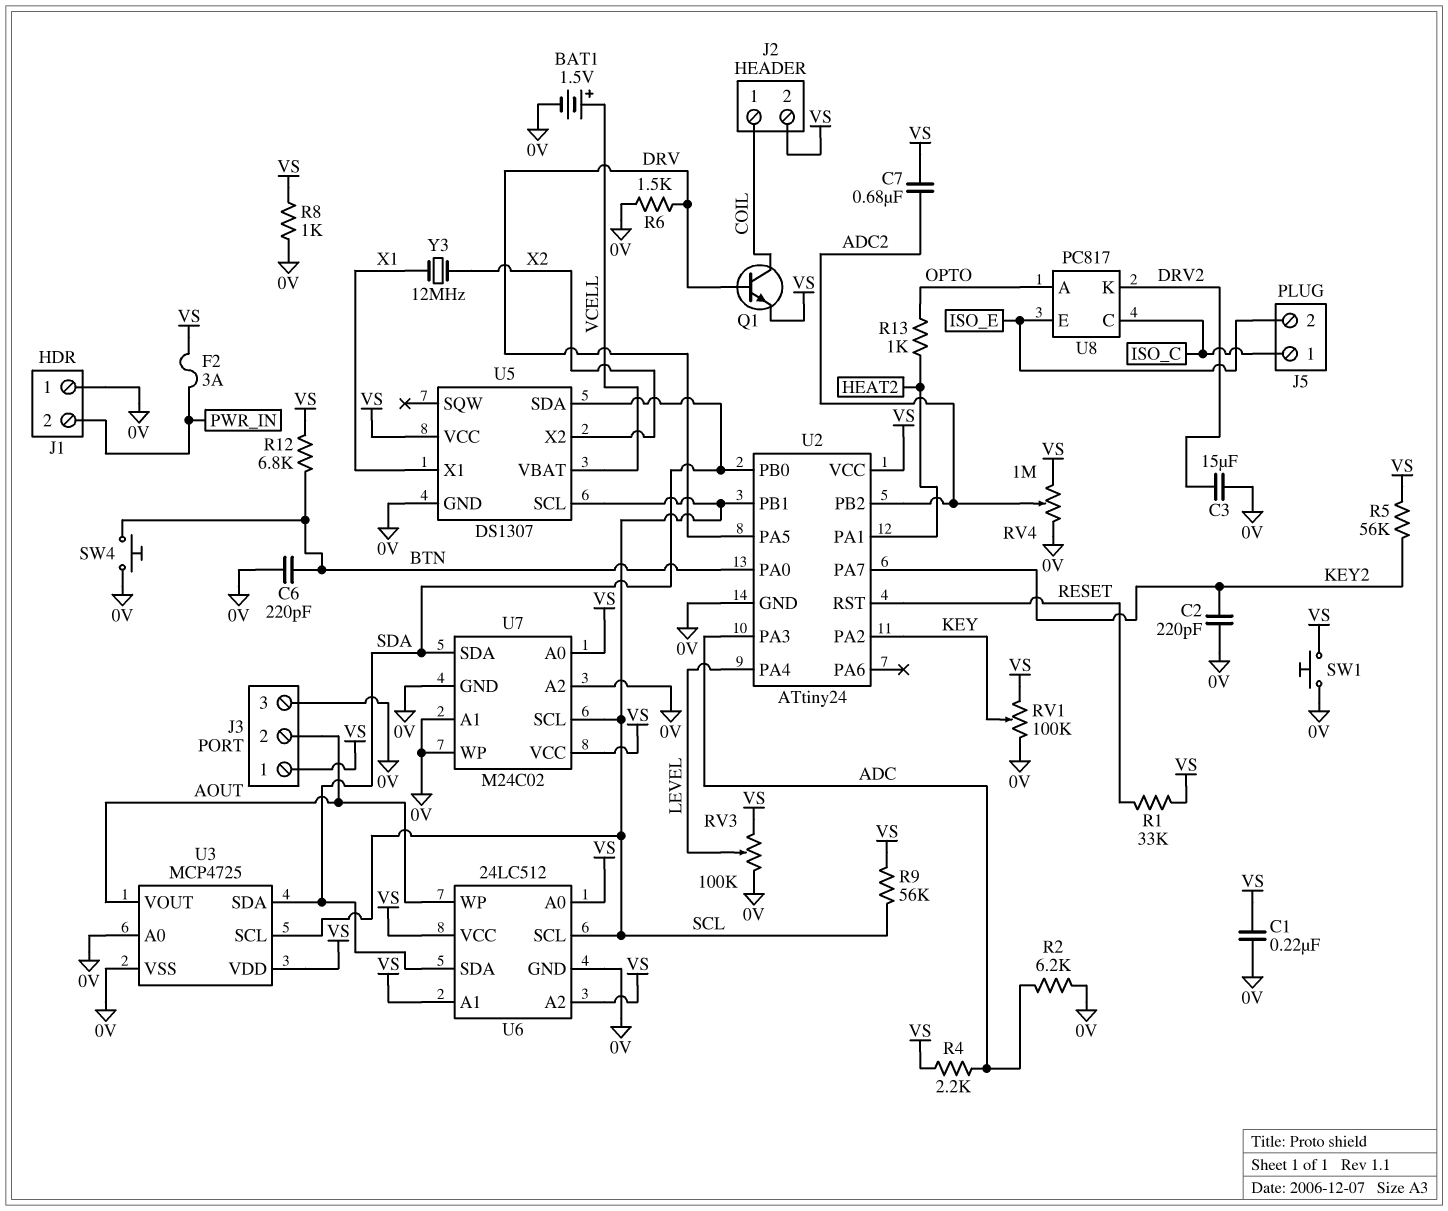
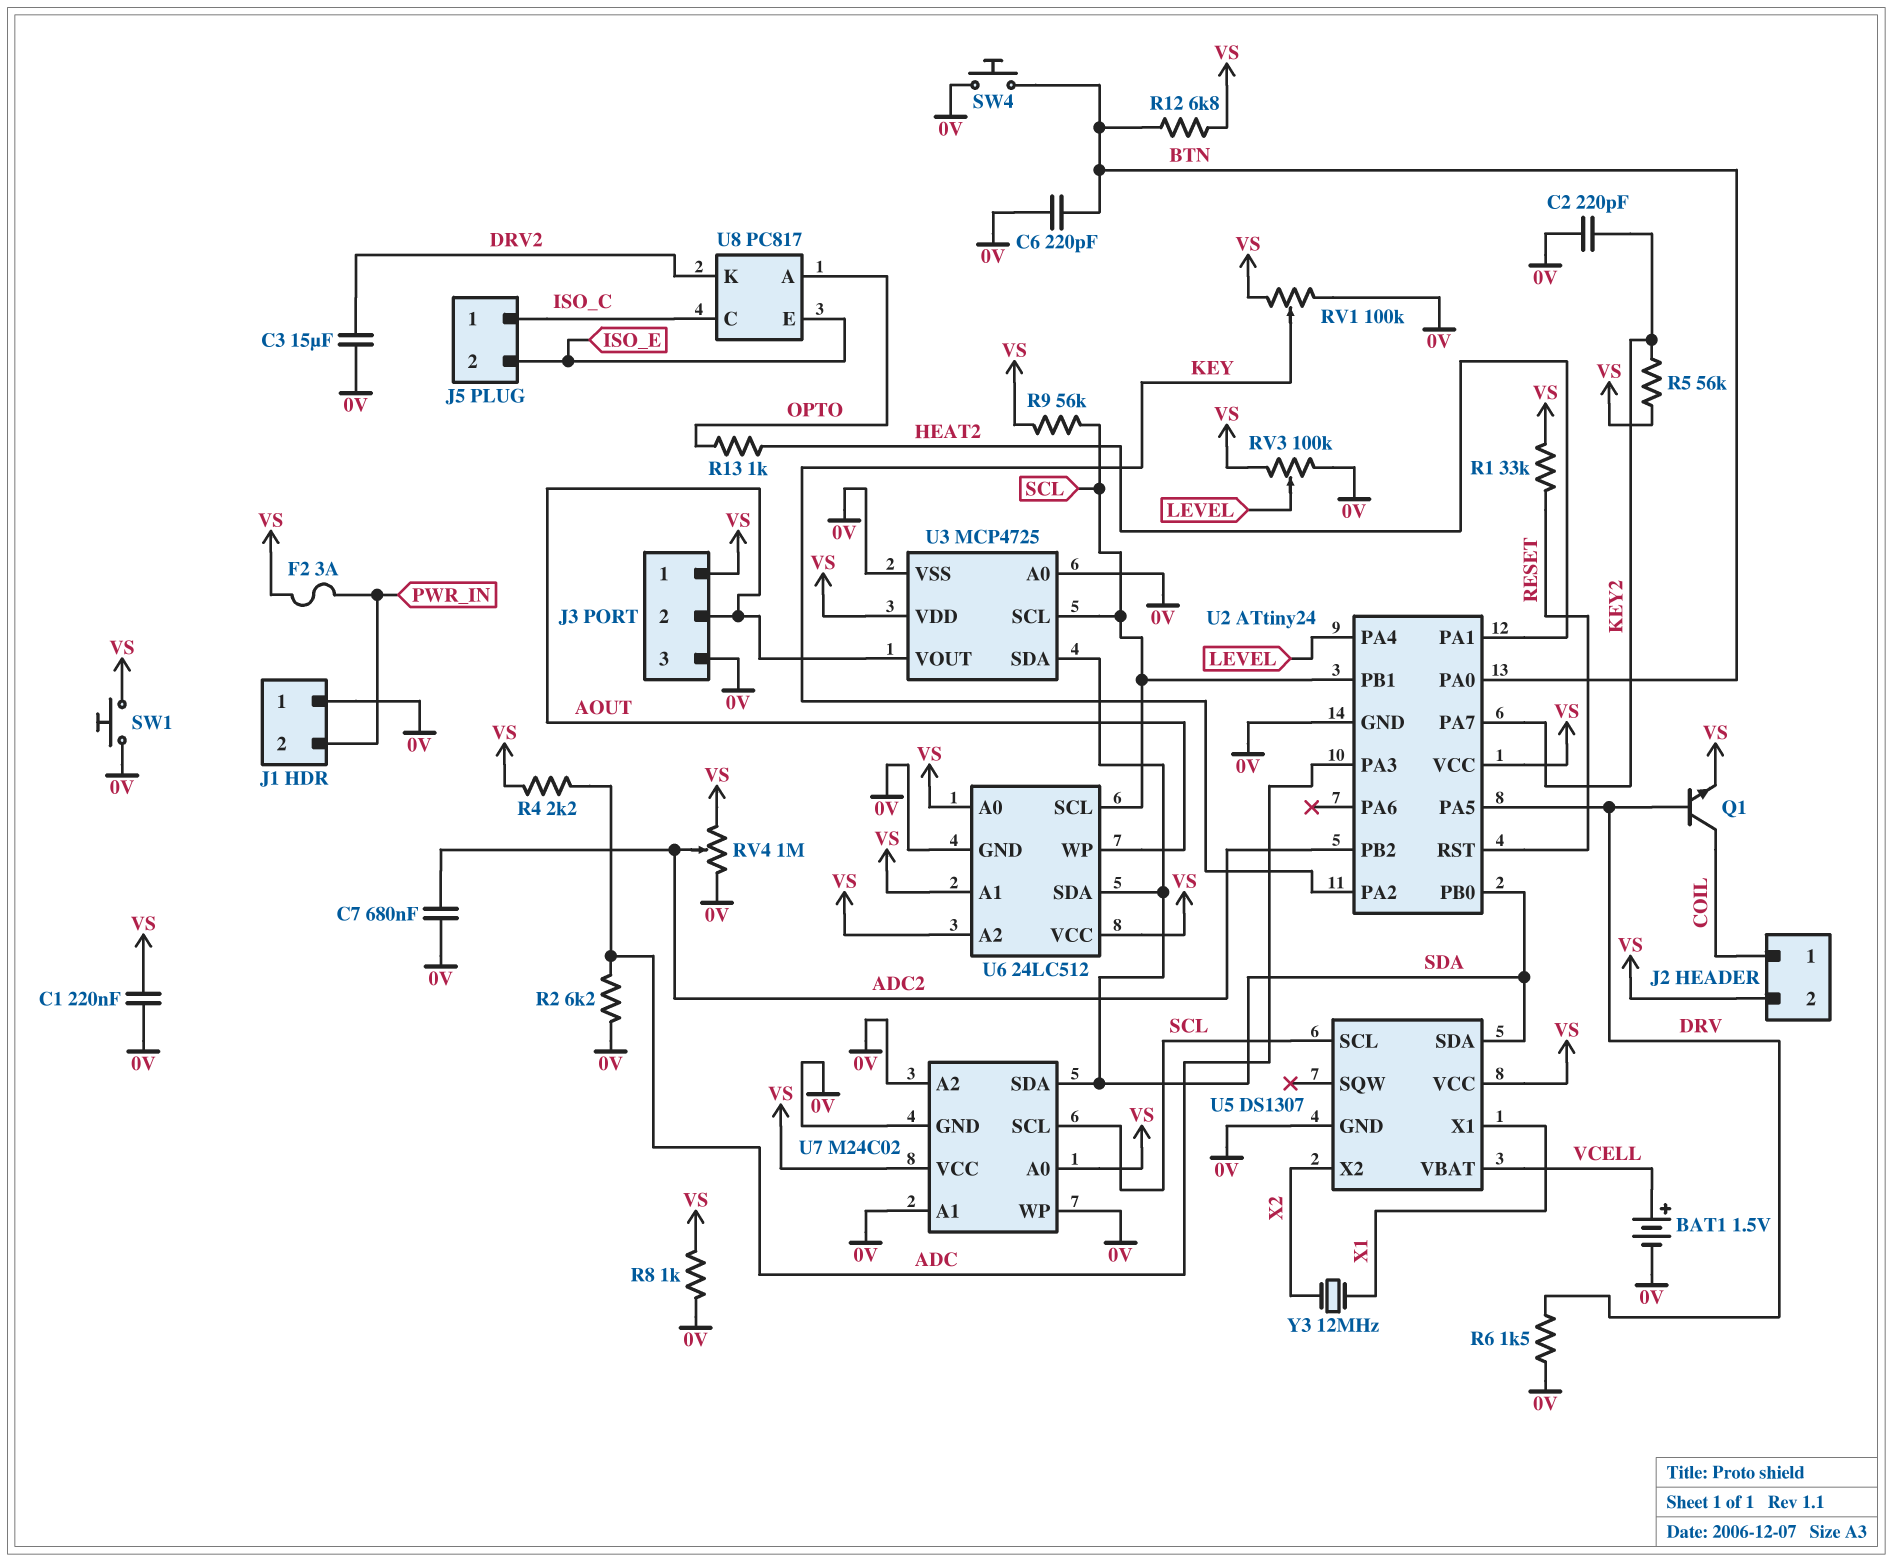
C7: 680nF (ADC2, VS) -> 680nF (0V, ADC2)

